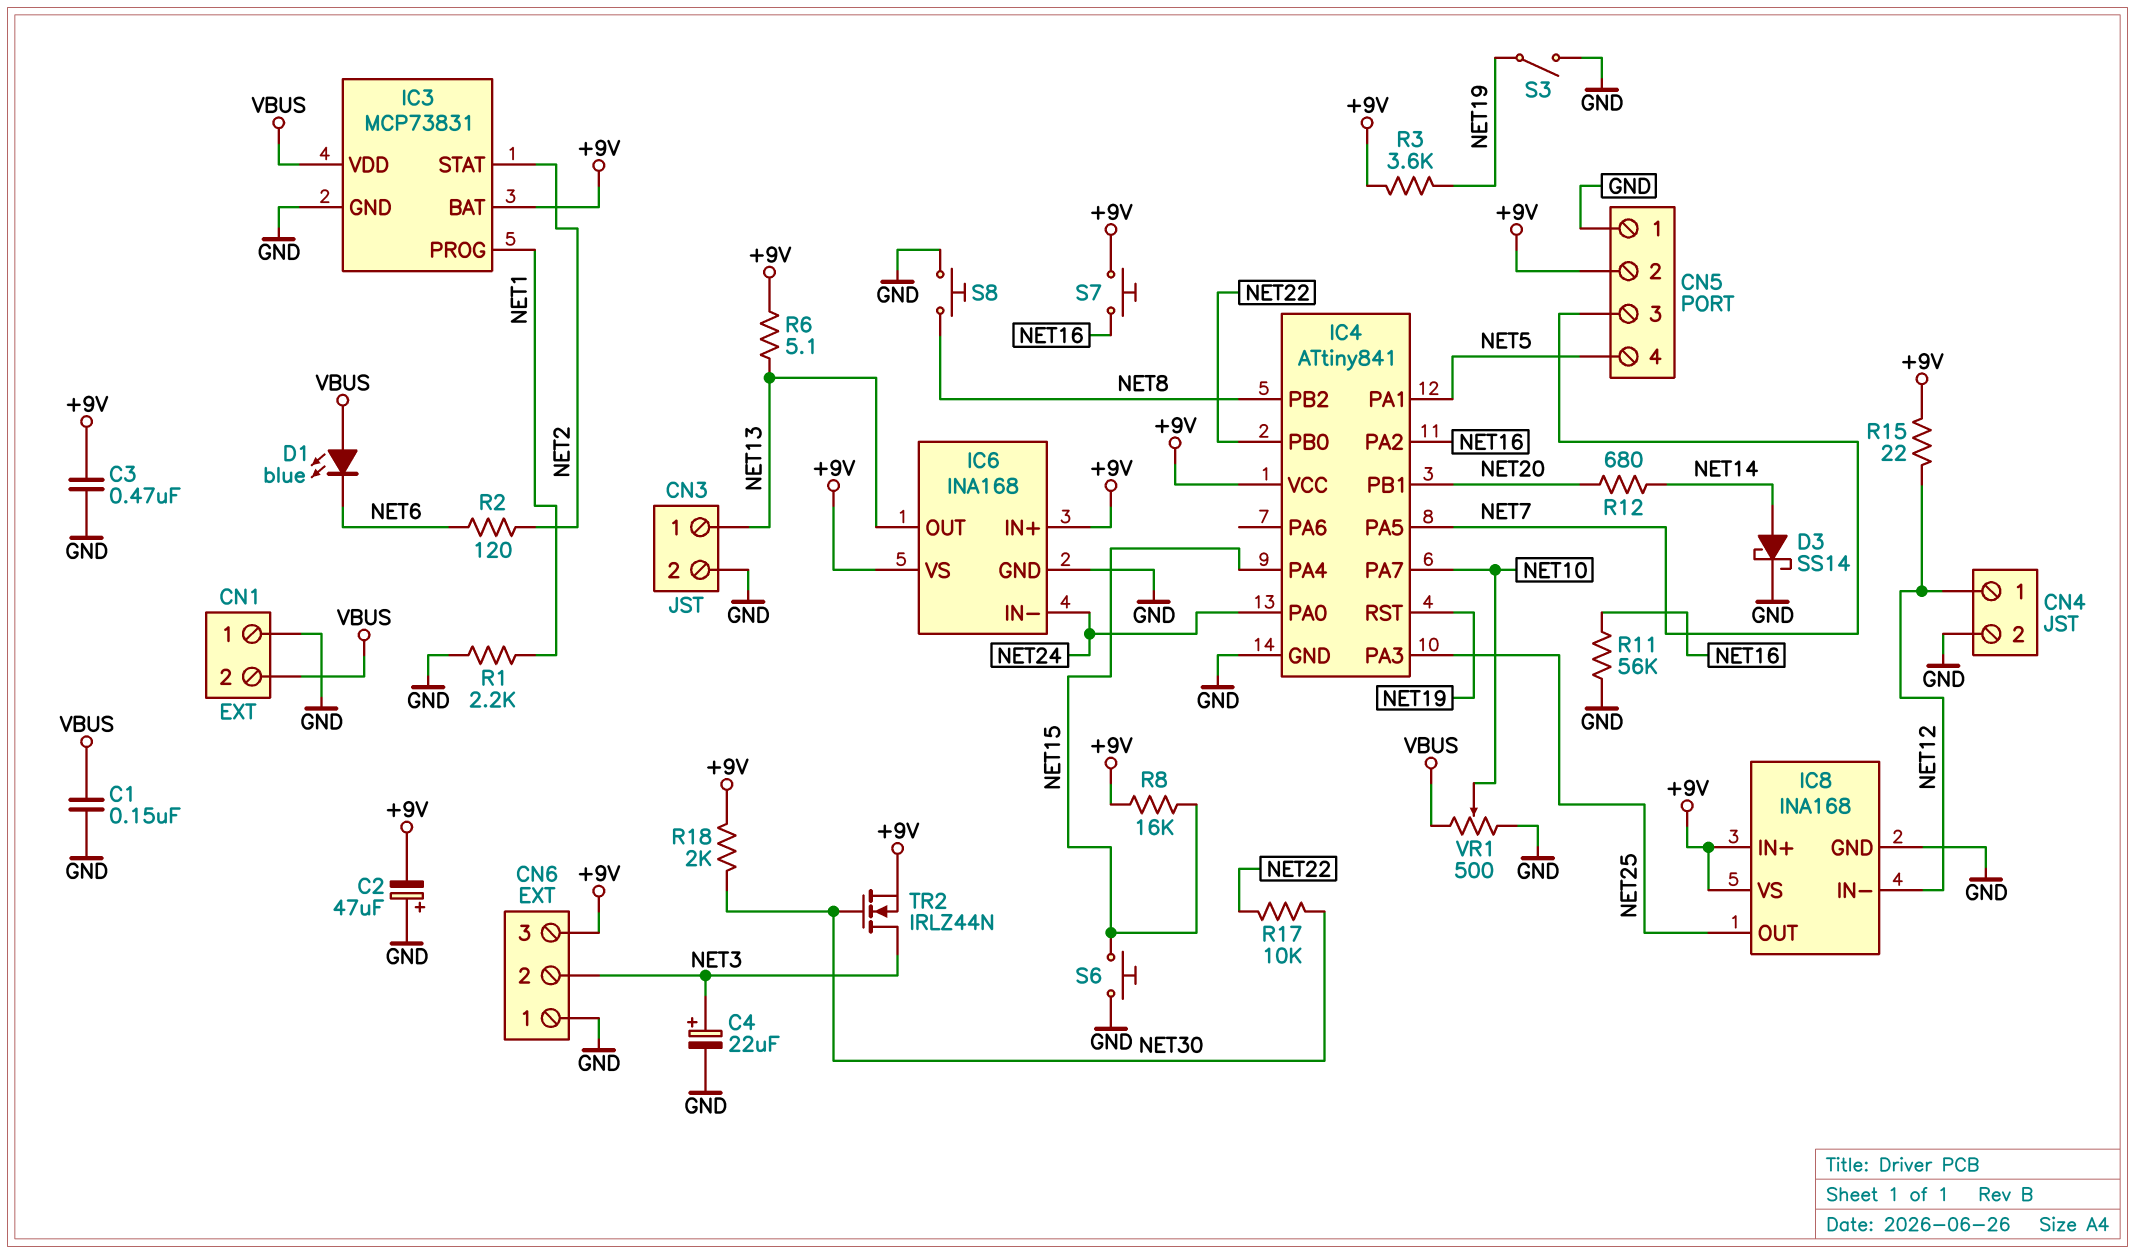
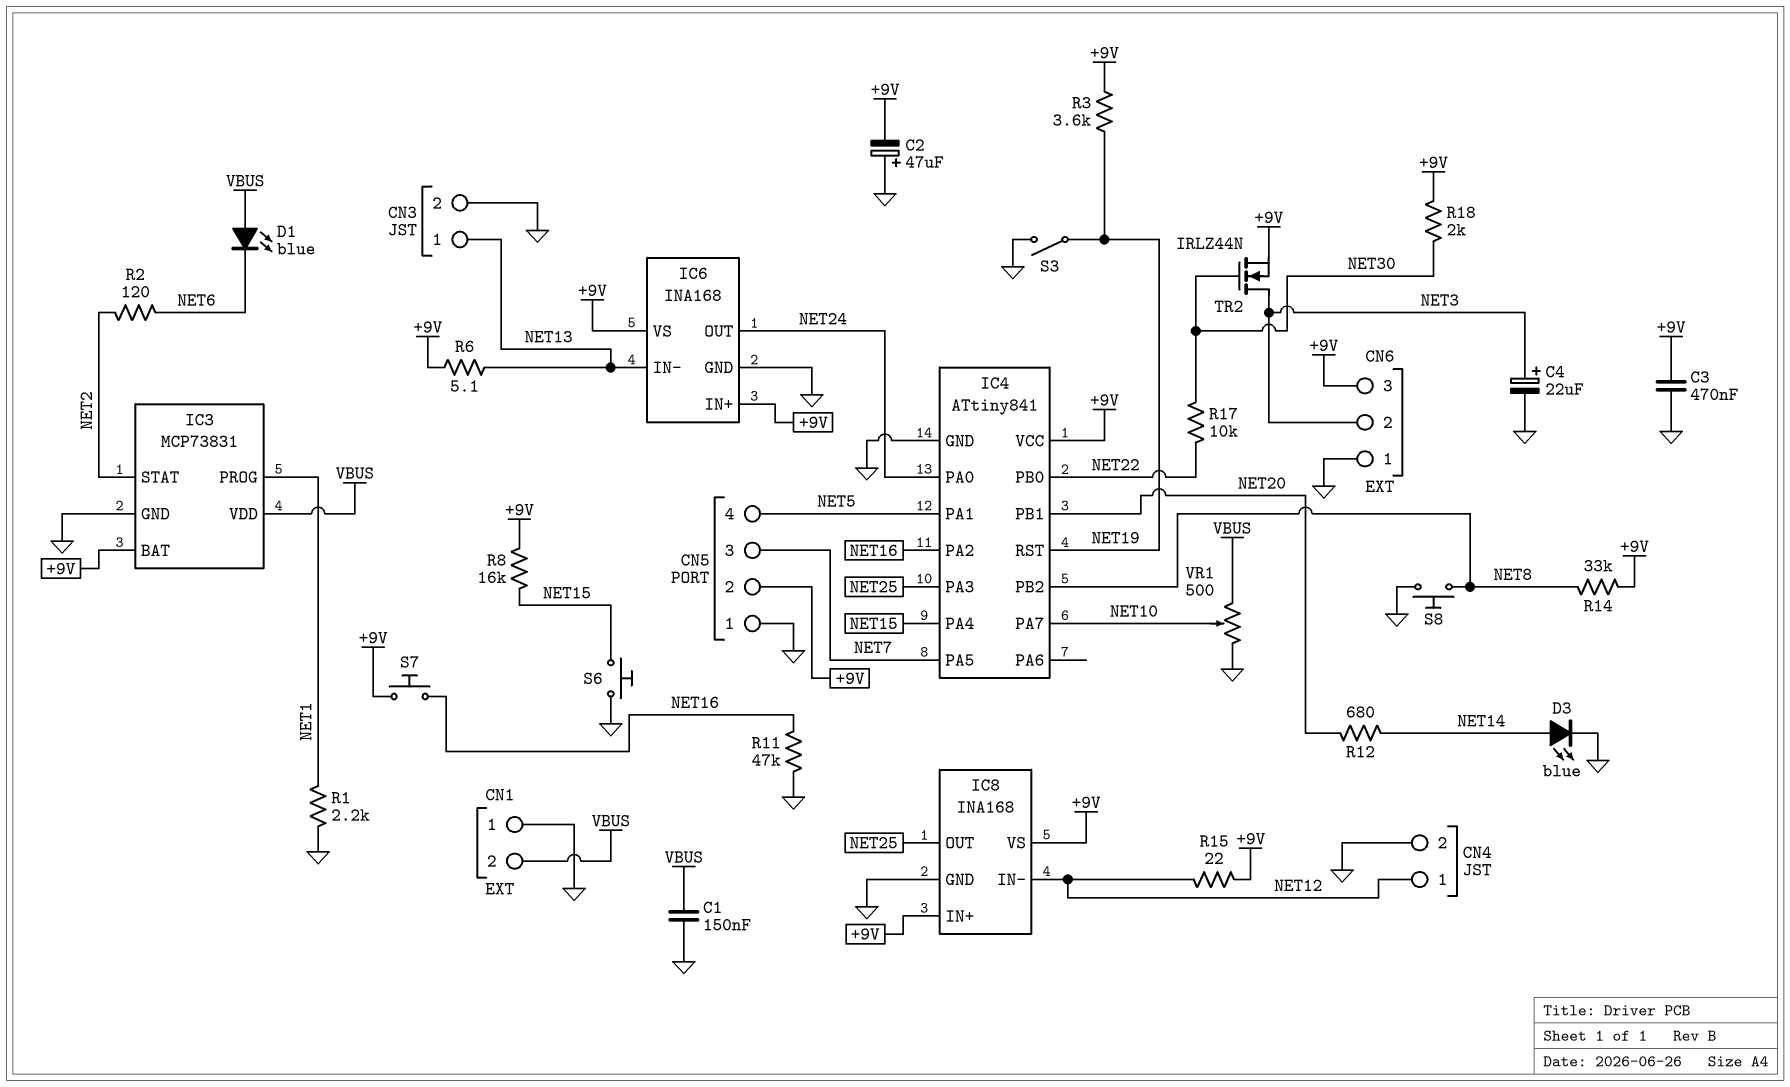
D3: schottky SS14 (A NET14, K GND) -> LED blue (A NET14, K GND)
IC6 pin IN-: NET24 -> NET13
IC6 pin OUT: NET13 -> NET24
R11: 56k (GND, NET16) -> 47k (GND, NET16)
R14: none -> 33k (+9V, NET8)

